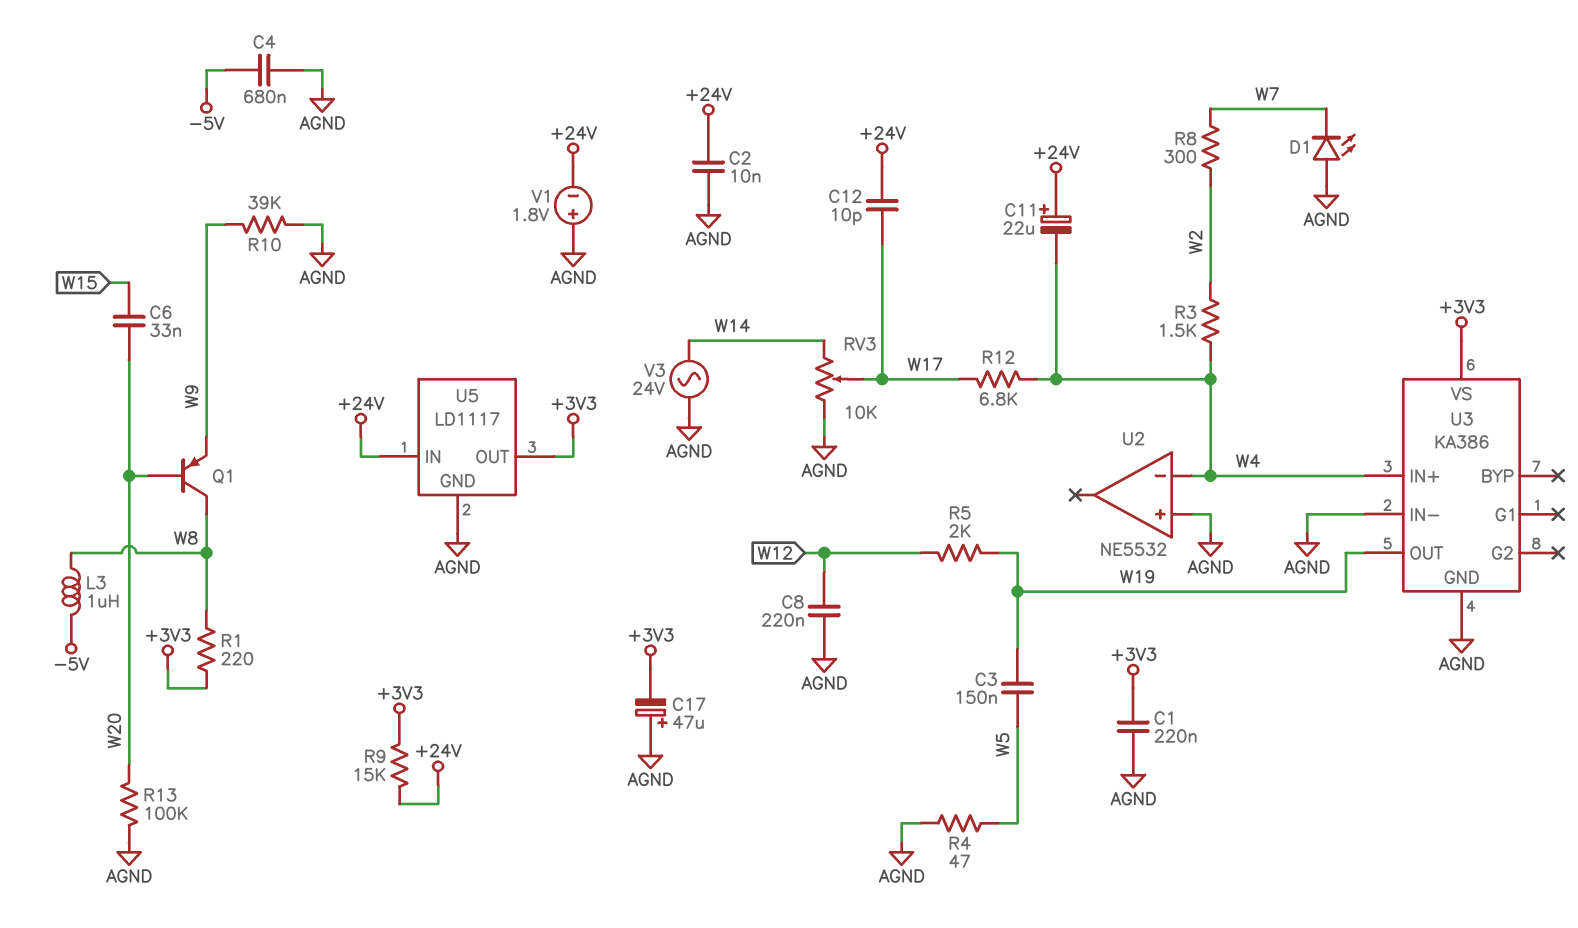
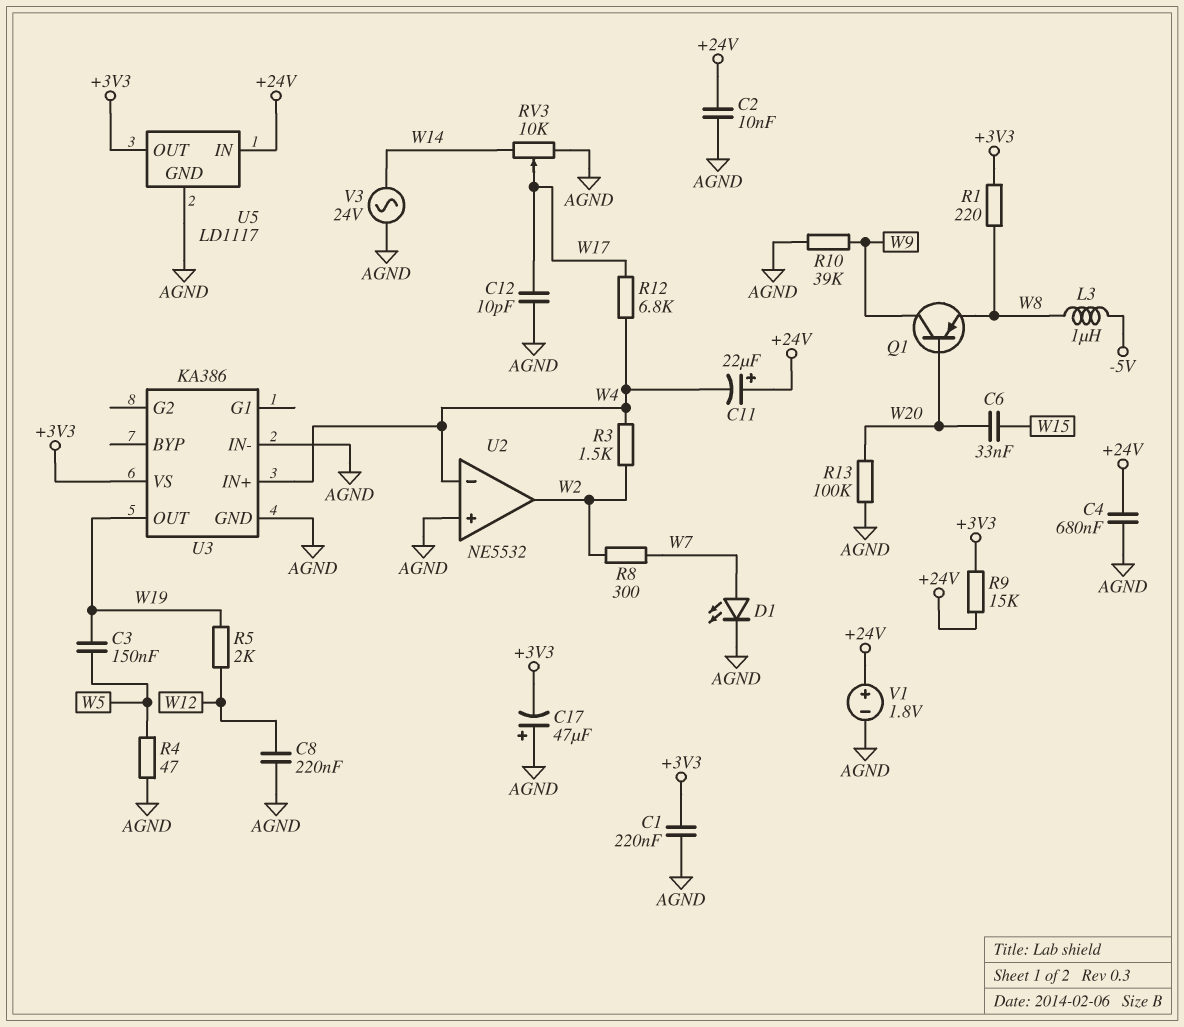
C4: 680nF (-5V, AGND) -> 680nF (+24V, AGND)
C12: 10pF (+24V, W17) -> 10pF (AGND, W17)
D1: LED (A AGND, K W7) -> LED (A W7, K AGND)
Q1: PNP (B W20, C W8, E W9) -> PNP (B W20, C W9, E W8)
U2 pin out: none -> W2
V1: 1.8V (plus AGND, minus +24V) -> 1.8V (plus +24V, minus AGND)

